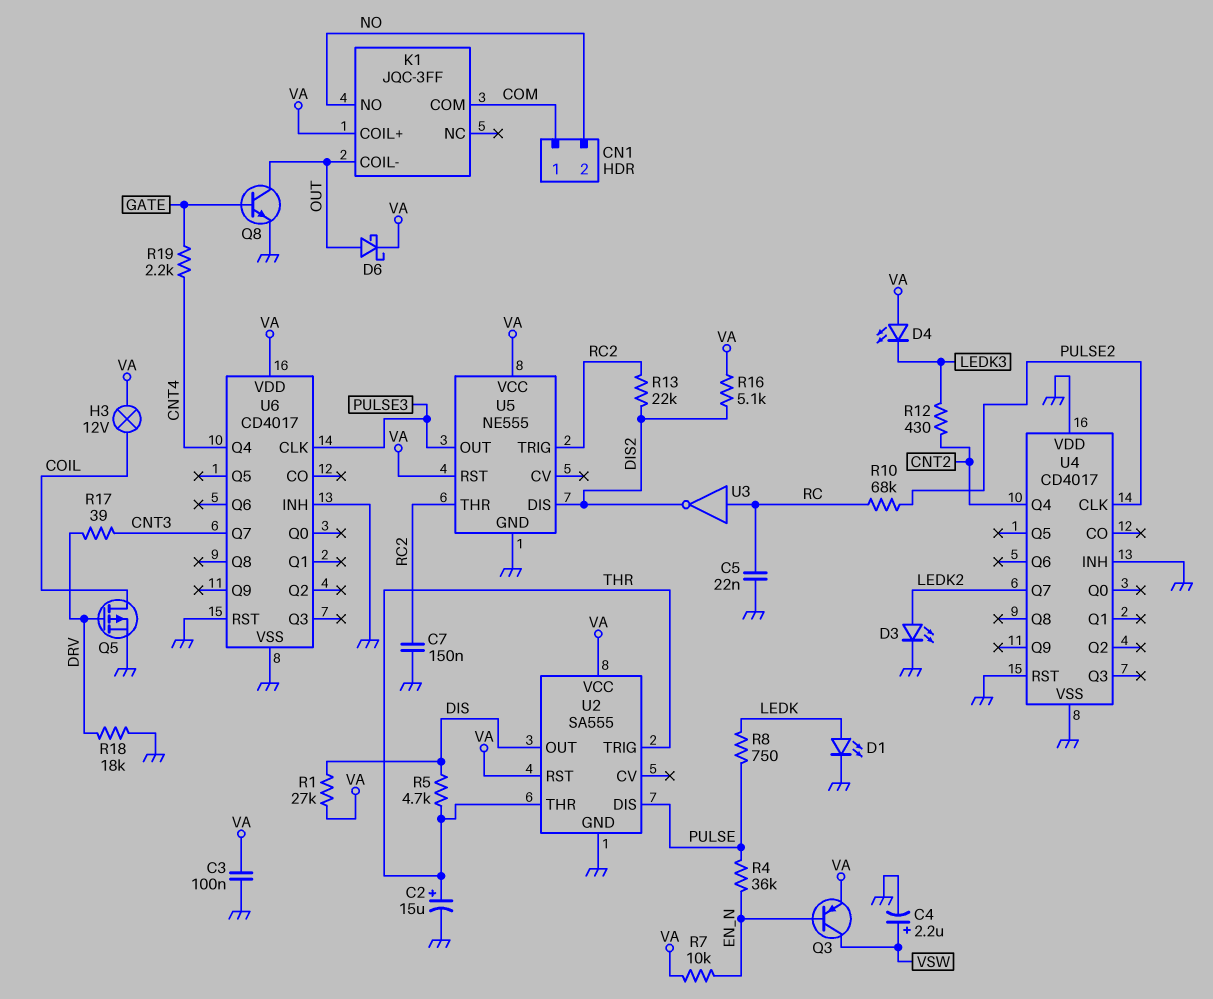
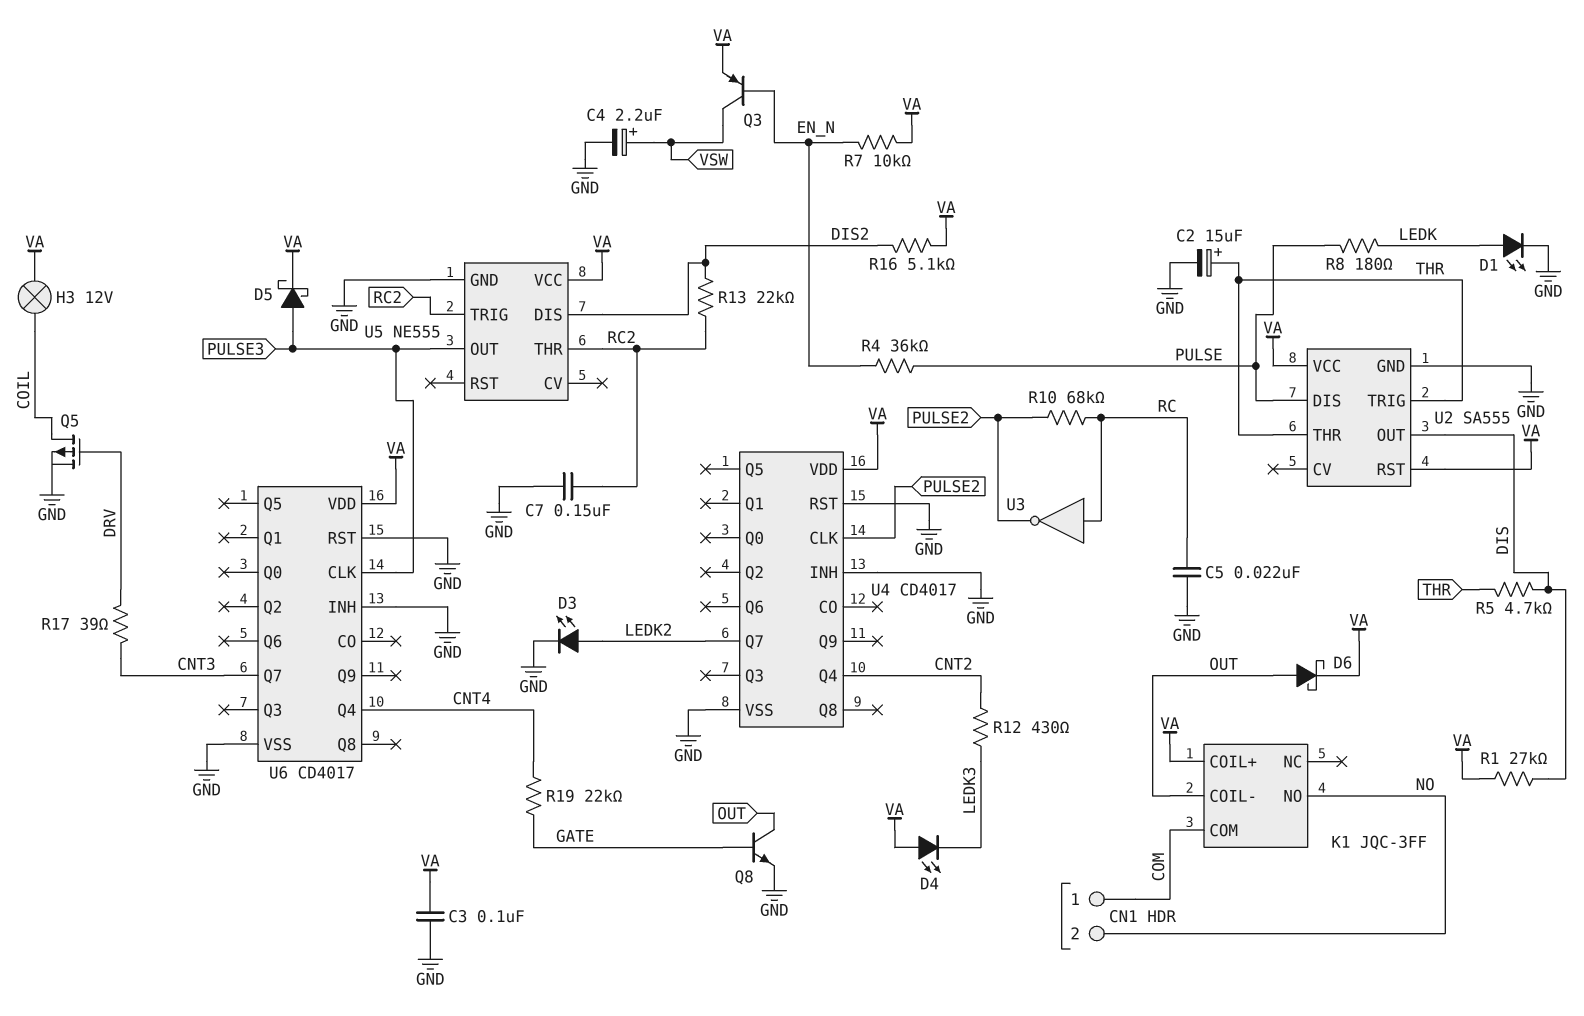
D5: none -> schottky (A PULSE3, K VA)
R8: 750 (LEDK, PULSE) -> 180 (LEDK, PULSE)
R18: 18k (DRV, GND) -> none
R19: 2.2k (CNT4, GATE) -> 22k (CNT4, GATE)
U3: NOT (in RC, out DIS2) -> NOT (in RC, out PULSE2)
U4 pin VDD: GND -> VA
U5 pin RST: VA -> none

